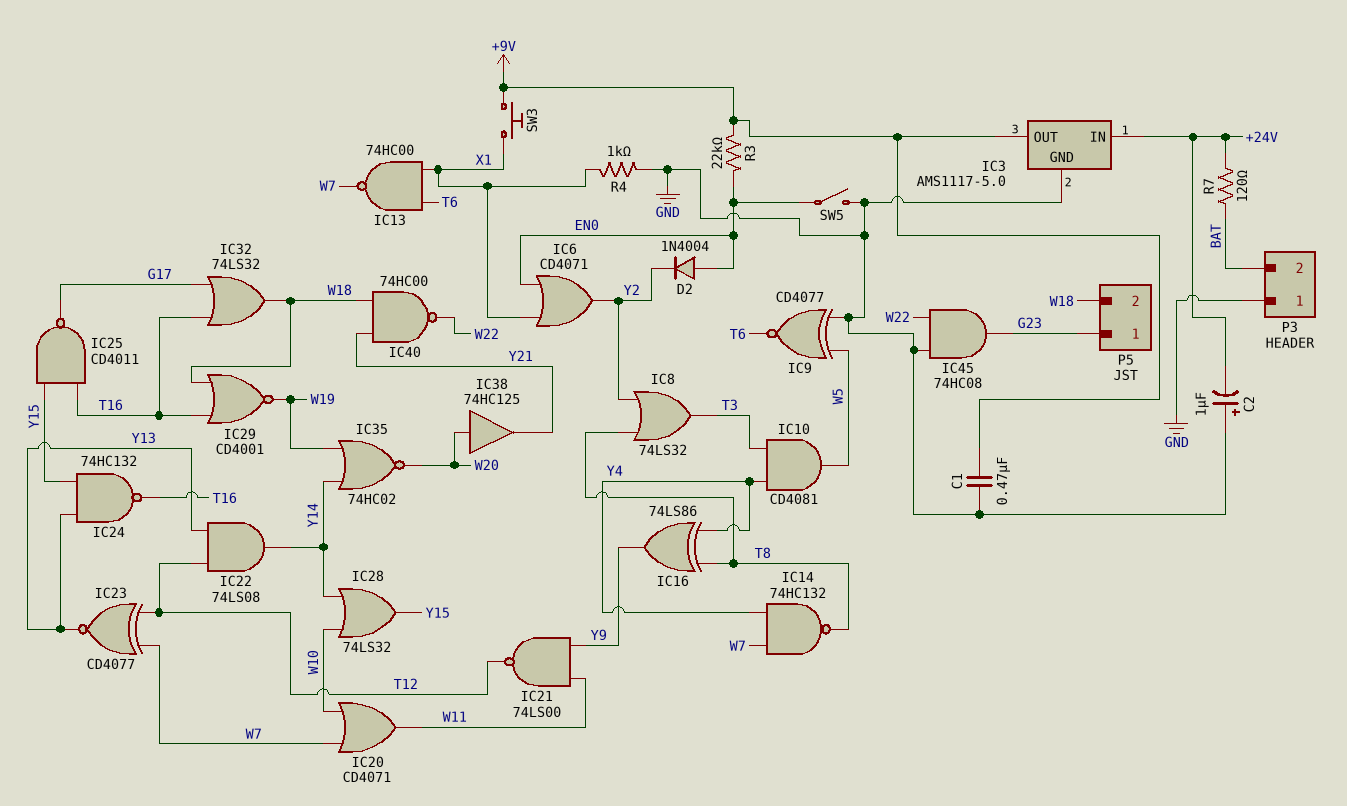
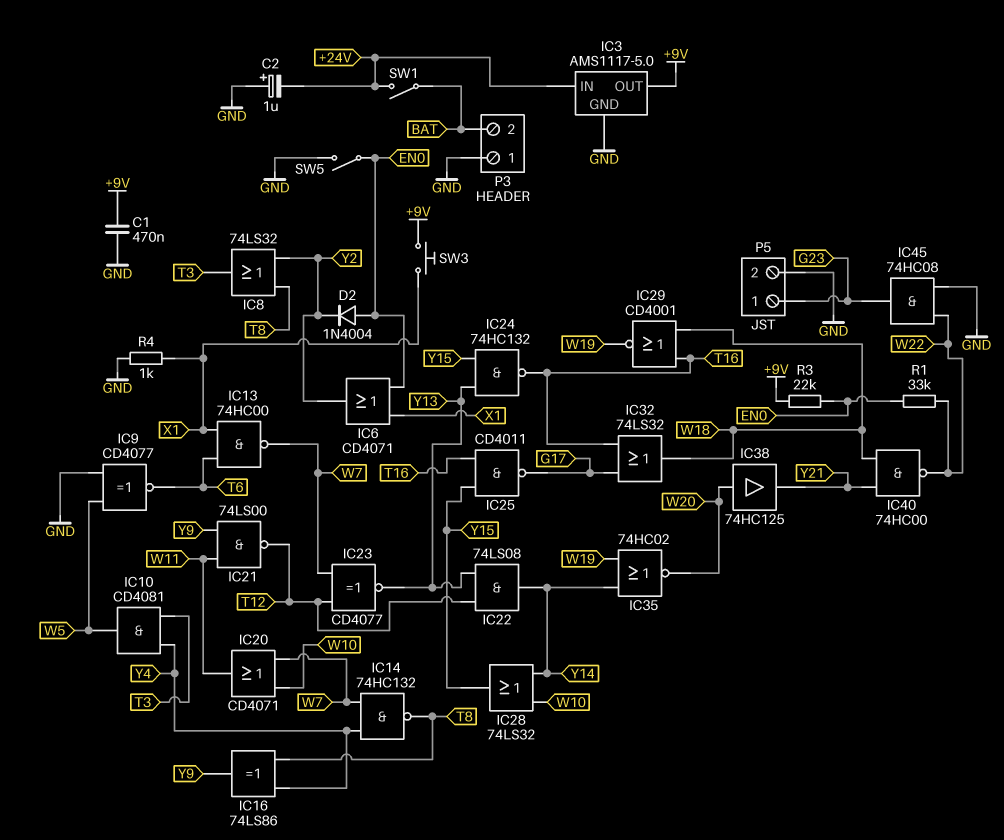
P5 pin 2: W18 -> GND
R1: none -> 33k (EN0, W22)
R7: 120 (+24V, BAT) -> none
SW1: none -> switch (+24V, BAT)

